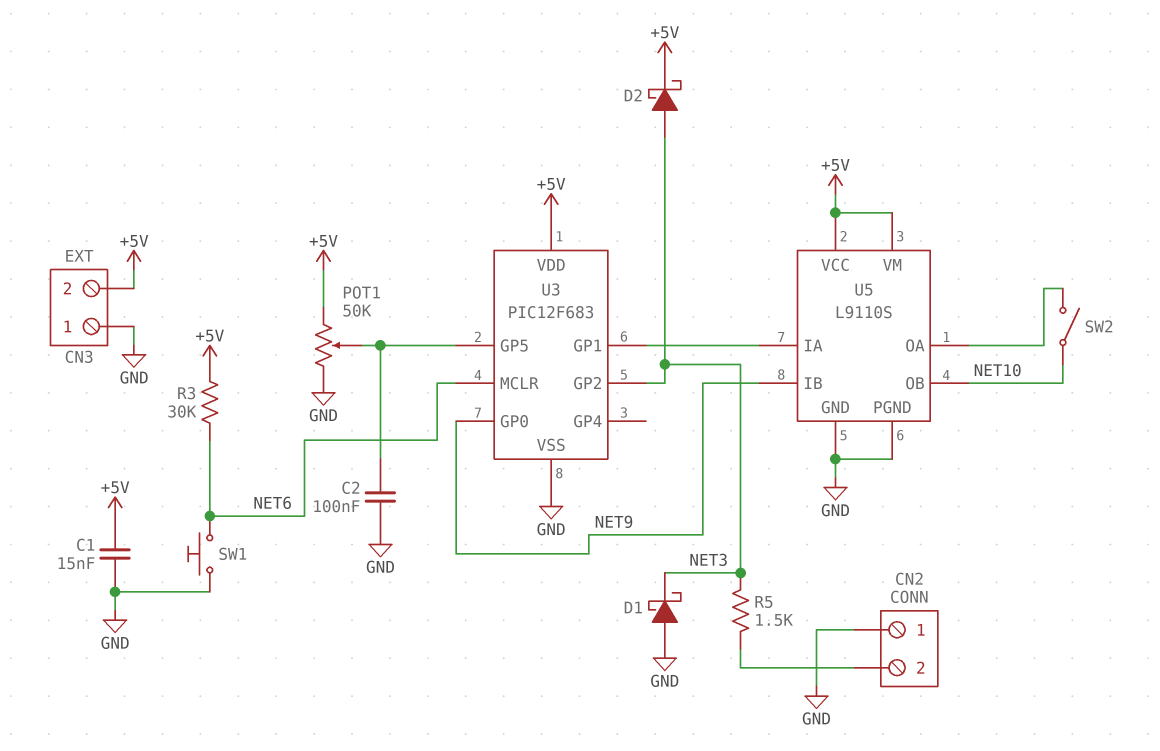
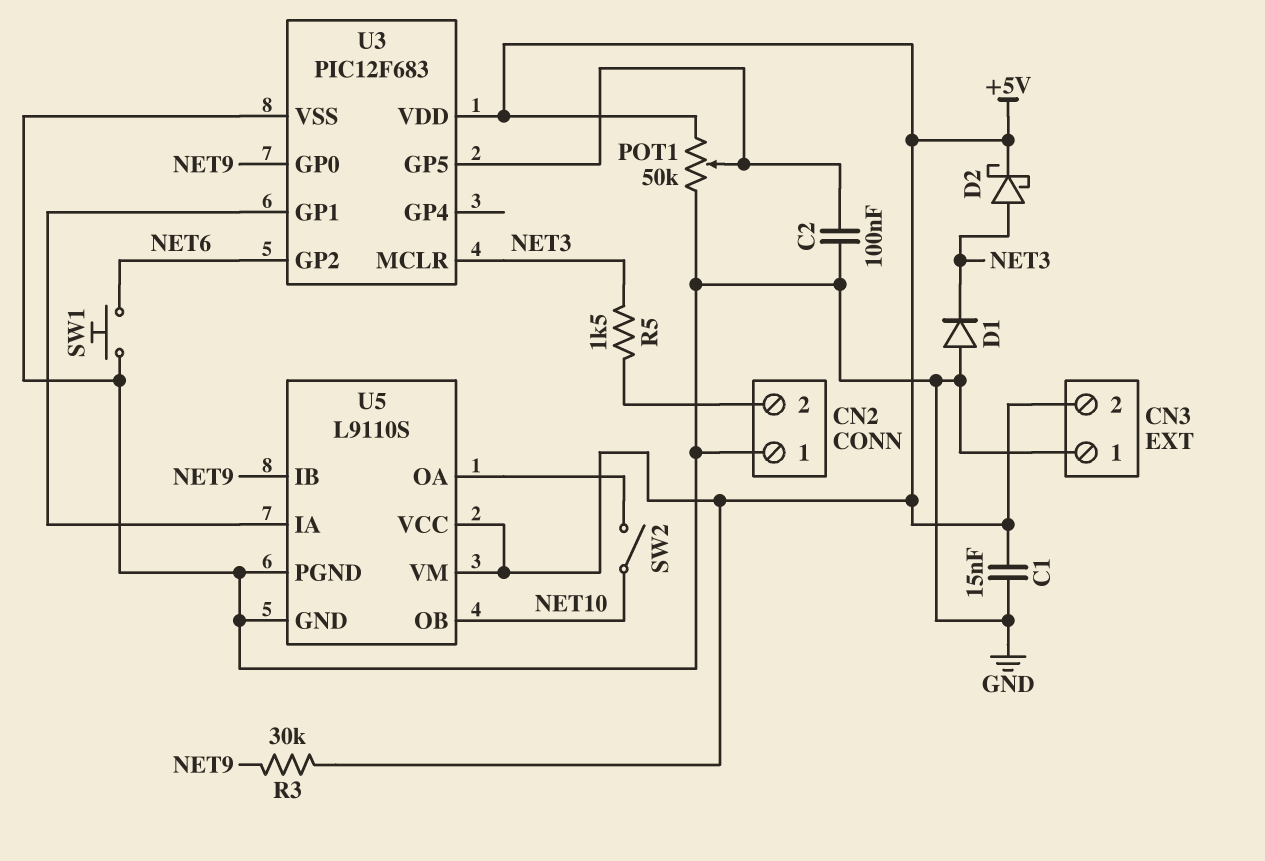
D1: schottky (A GND, K NET3) -> diode (A GND, K NET3)
R3: 30k (+5V, NET6) -> 30k (+5V, NET9)
U3 pin GP2: NET3 -> NET6
U3 pin MCLR: NET6 -> NET3

